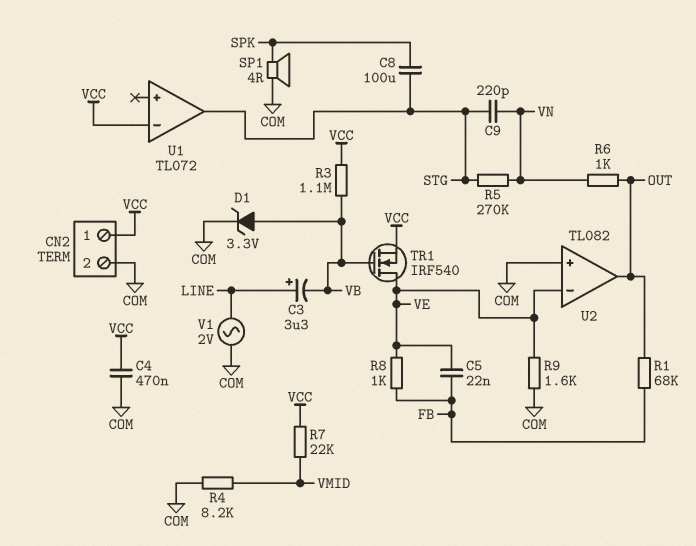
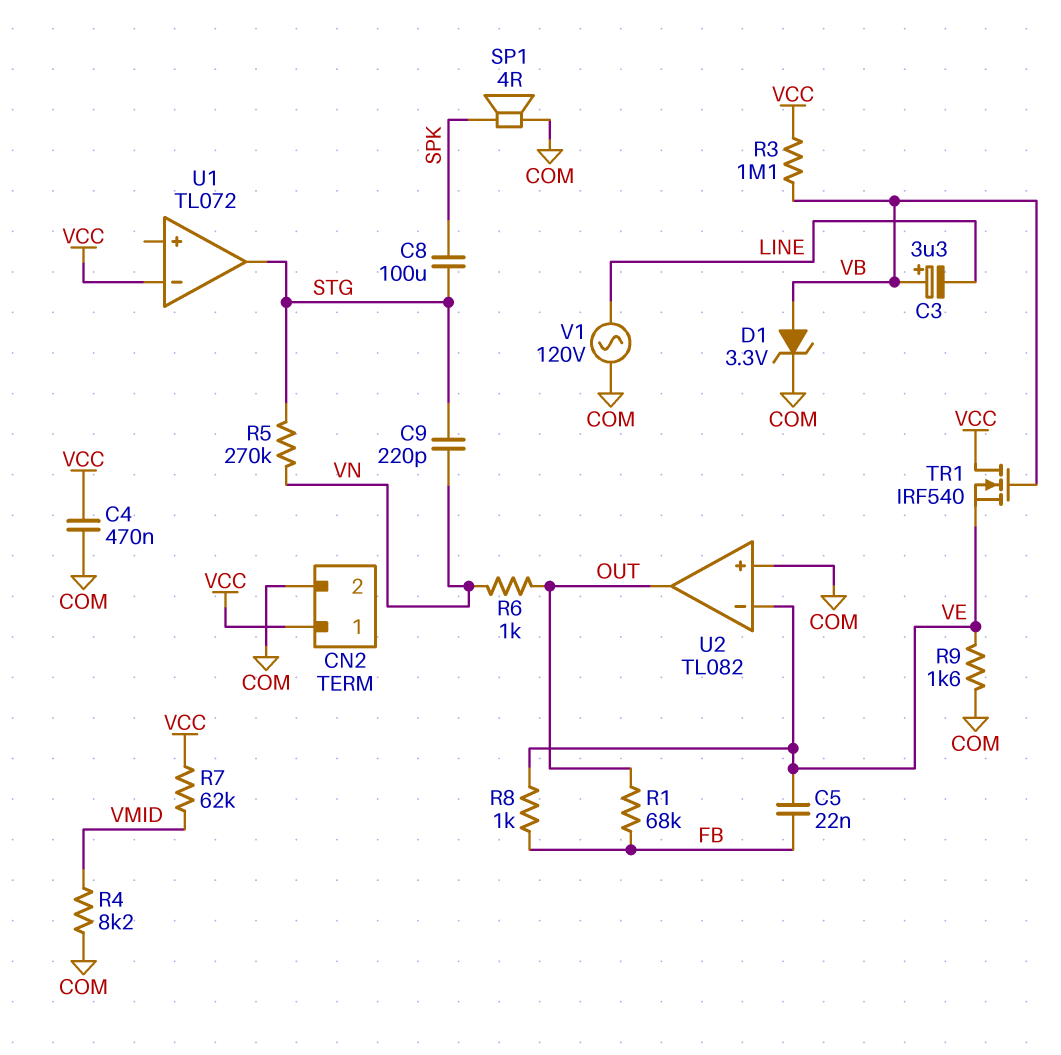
C3: 3.3uF (plus LINE, minus VB) -> 3.3uF (plus VB, minus LINE)
R7: 22k (VCC, VMID) -> 62k (VCC, VMID)
TR1: NMOS IRF540 (G VB, D VE, S VCC) -> NMOS IRF540 (G VB, D VCC, S VE)
V1: AC 2V (COM, LINE) -> AC 120V (COM, LINE)

